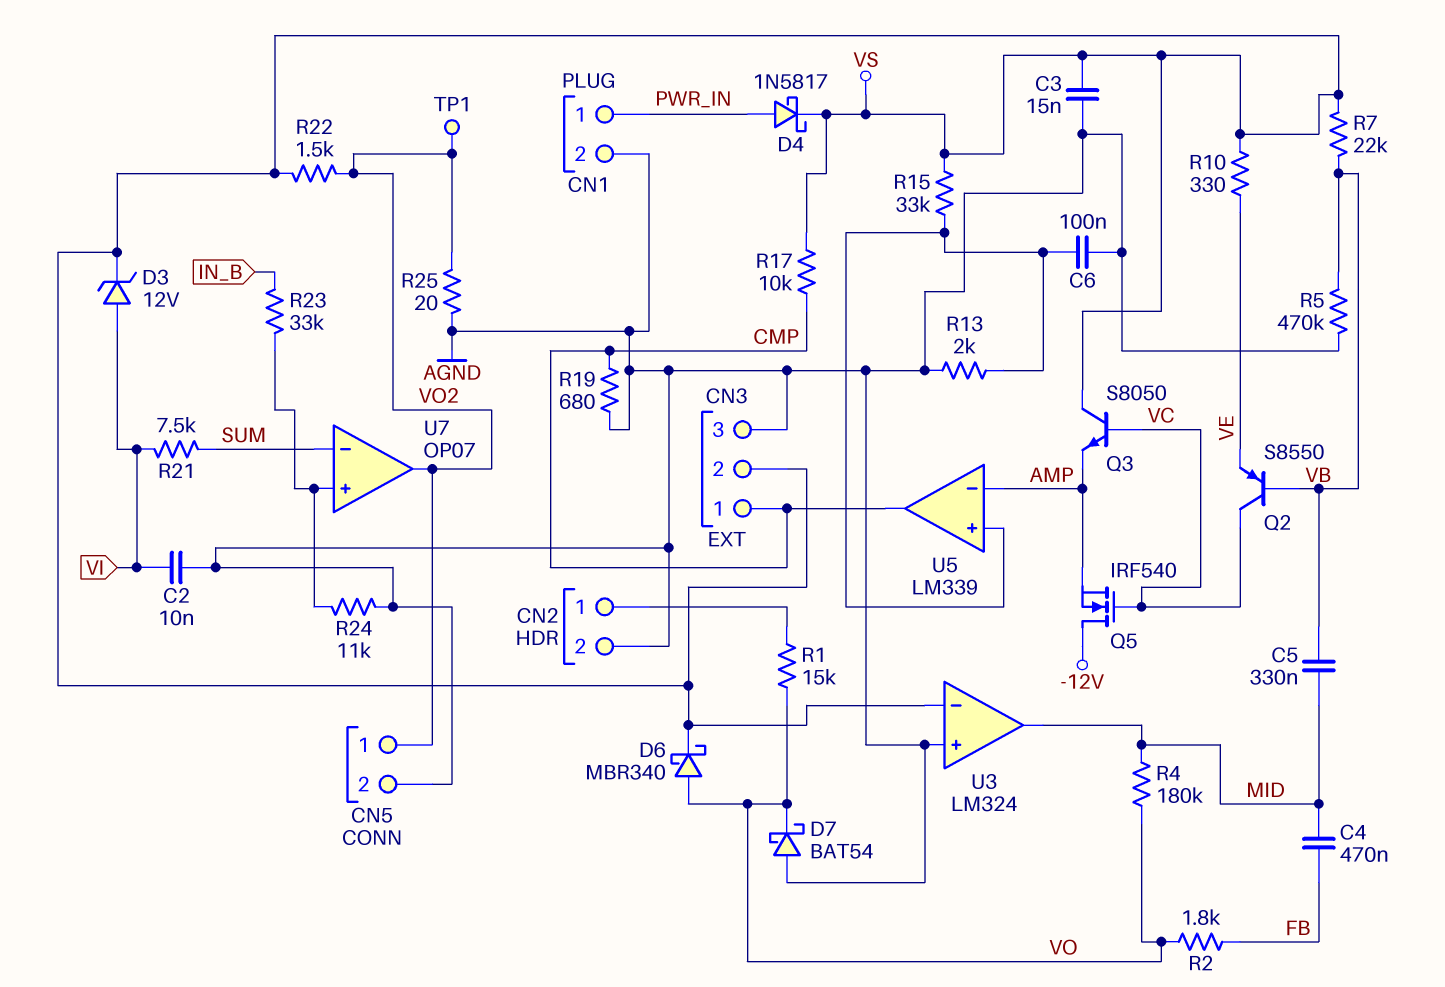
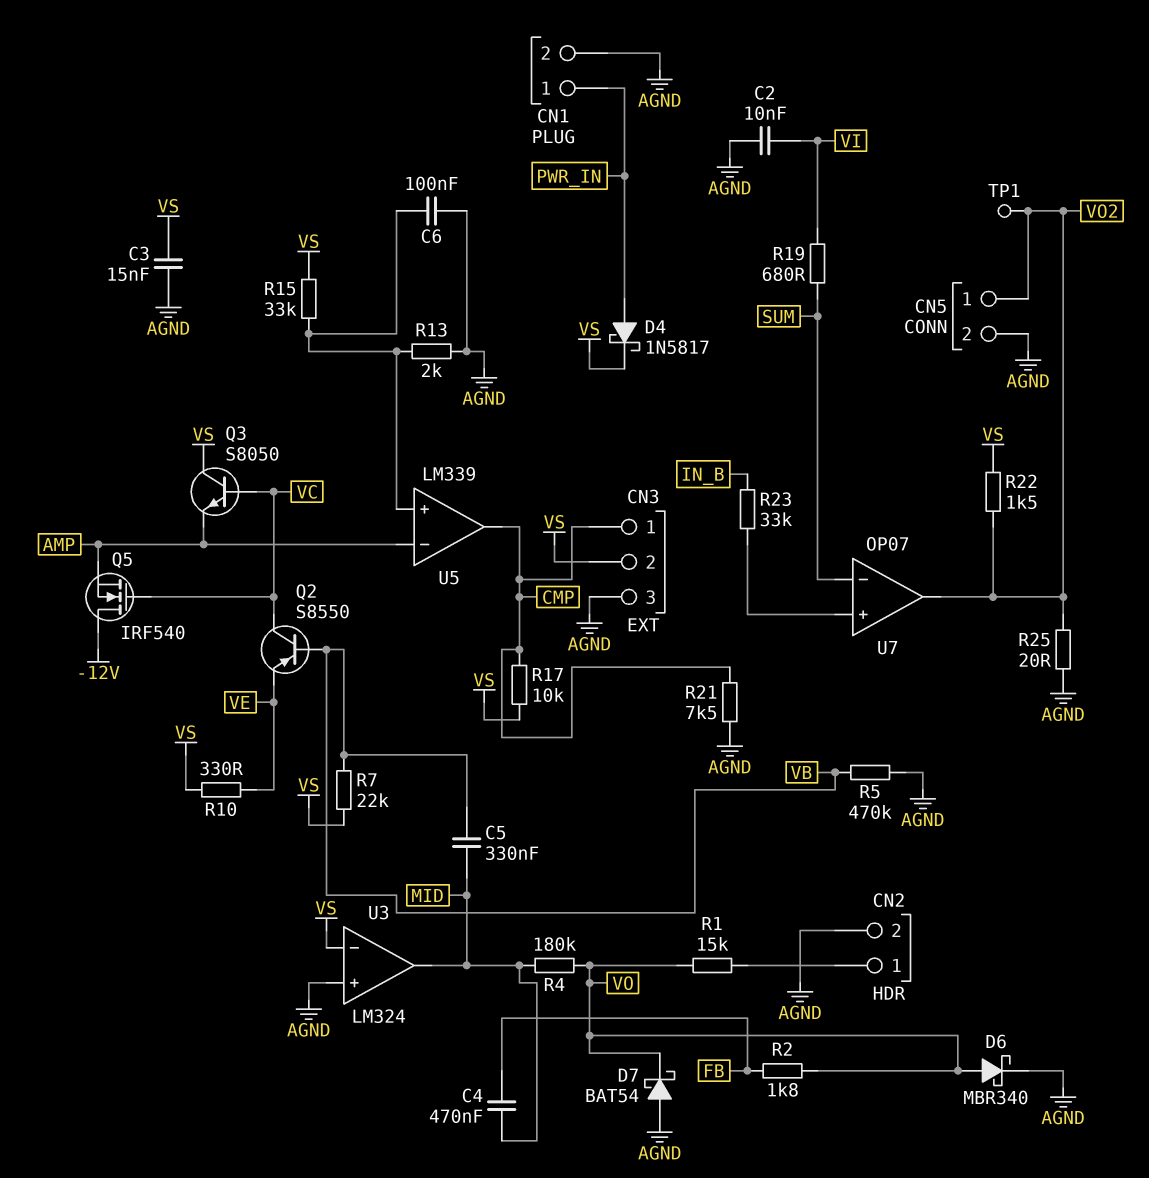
D3: zener 12V (A VI, K VS) -> none
D6: schottky MBR340 (A VO, K VS) -> schottky MBR340 (A VO, K AGND)
R19: 680 (AGND, CMP) -> 680 (SUM, VI)
R21: 7.5k (SUM, VI) -> 7.5k (AGND, CMP)
R24: 11k (AGND, U7/in+) -> none

